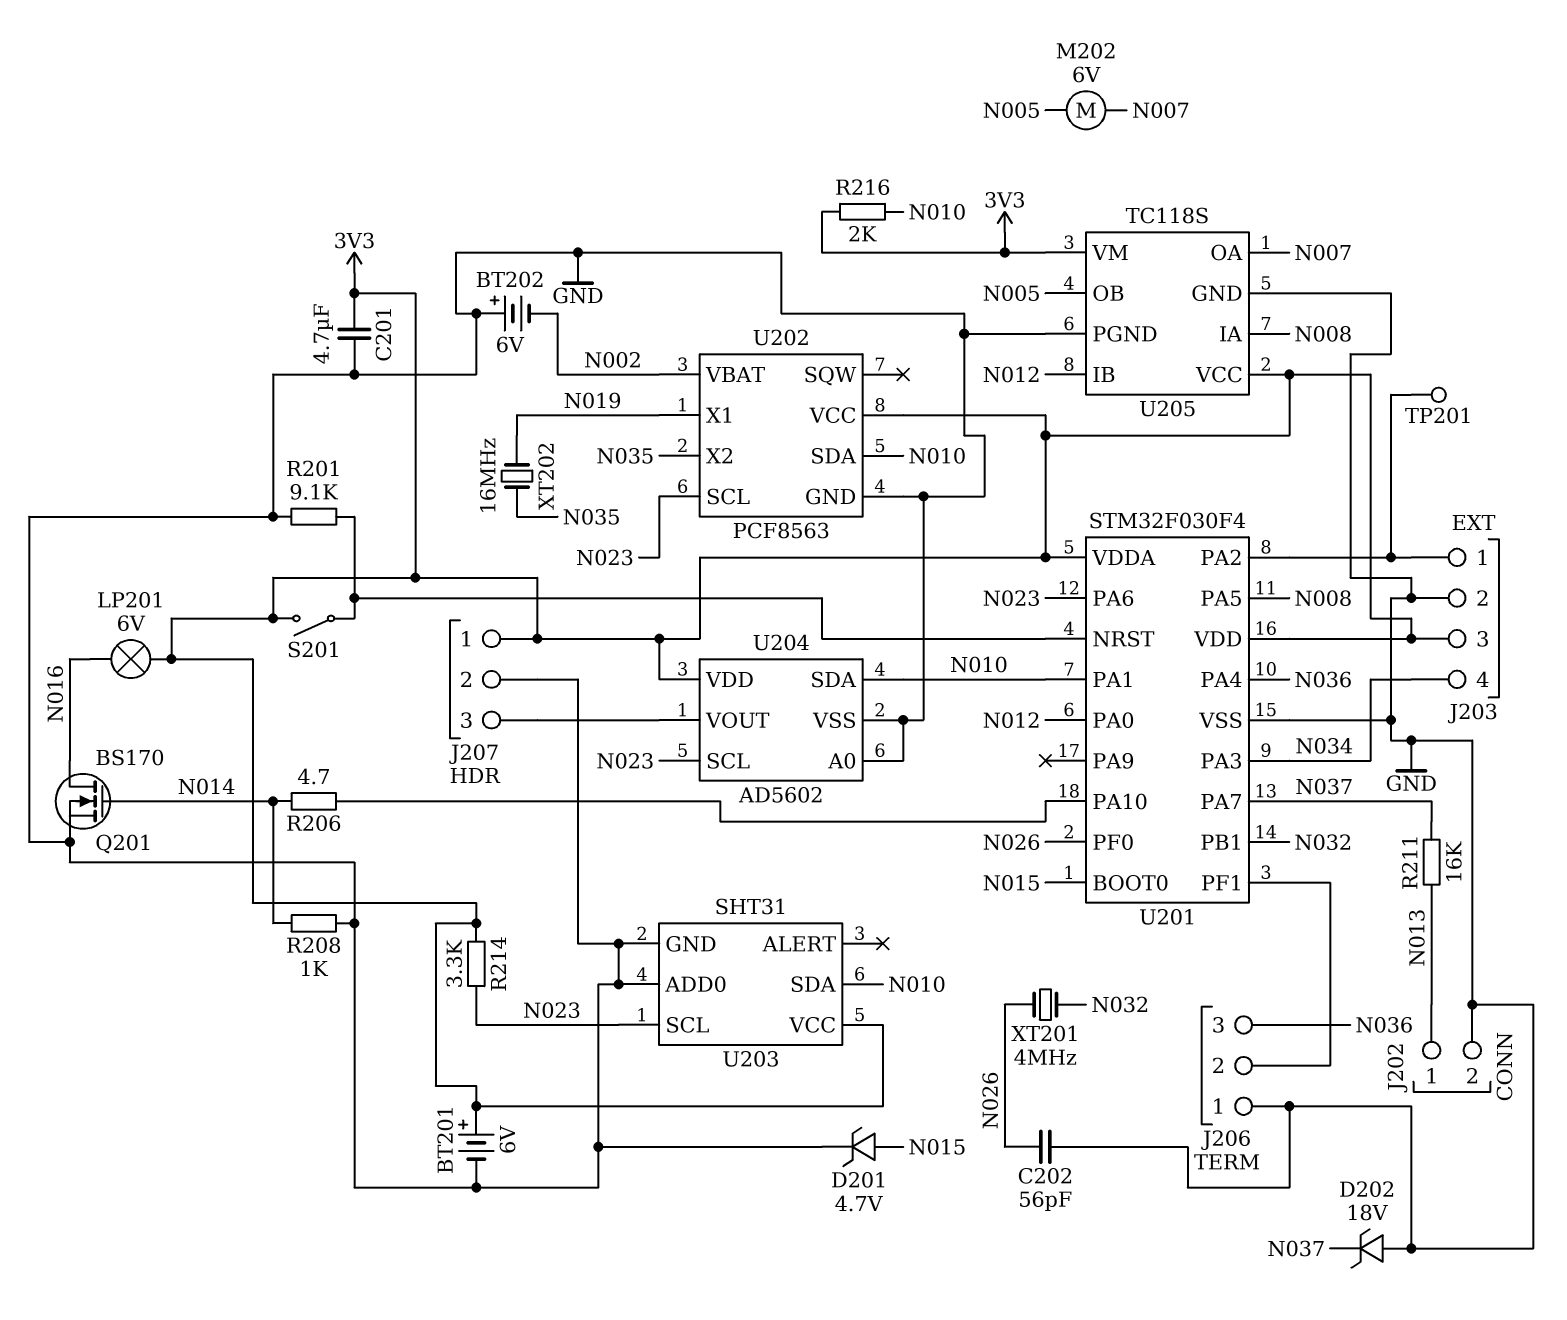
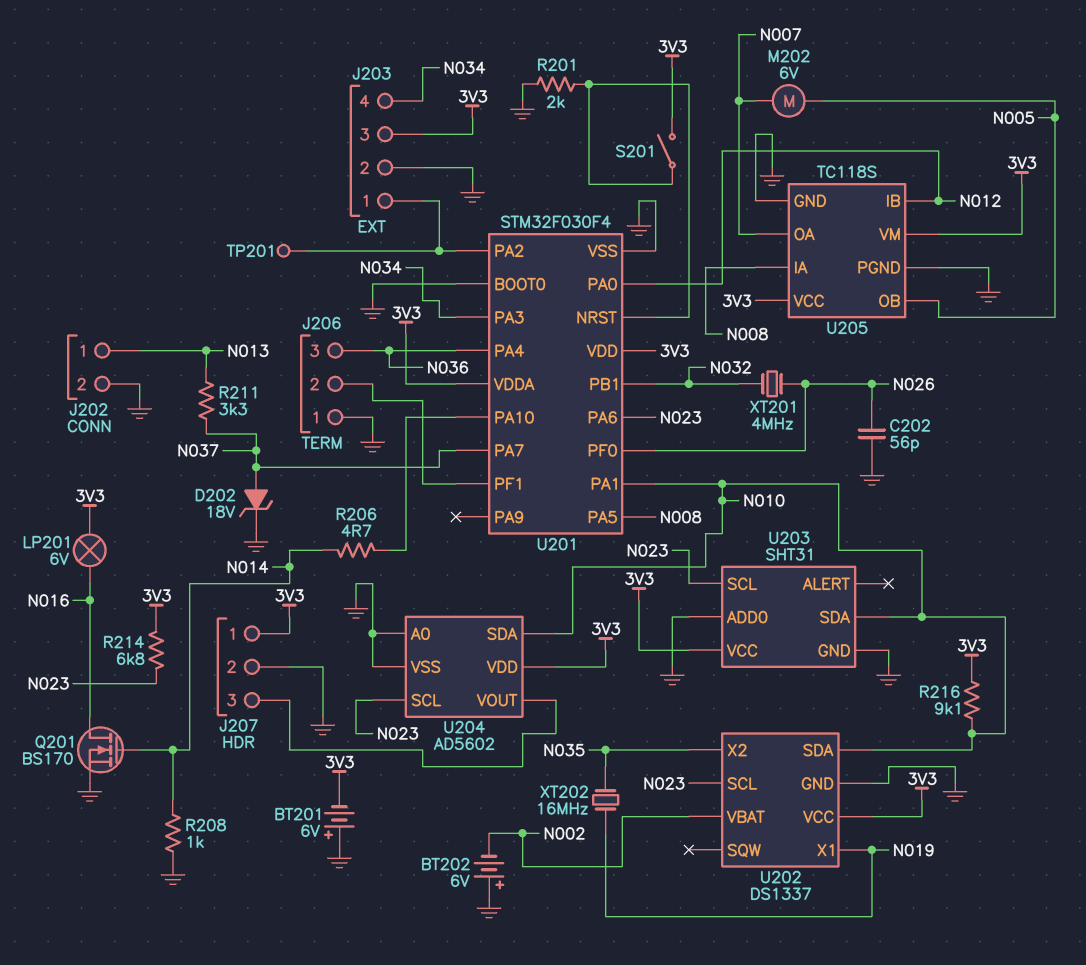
BT201: 6V (plus 3V3, minus GND) -> 6V (plus GND, minus 3V3)
C201: 4.7uF (3V3, GND) -> none
D201: zener 4.7V (A N015, K GND) -> none
D202: zener 18V (A GND, K N037) -> zener 18V (A N037, K GND)
R201: 9.1k (GND, U201/NRST) -> 2k (GND, U201/NRST)
R211: 16k (N013, N037) -> 3.3k (N013, N037)
R214: 3.3k (3V3, N023) -> 6.8k (3V3, N023)
R216: 2k (3V3, N010) -> 9.1k (3V3, N010)
U201 pin BOOT0: N015 -> GND
U202: PCF8563 -> DS1337

